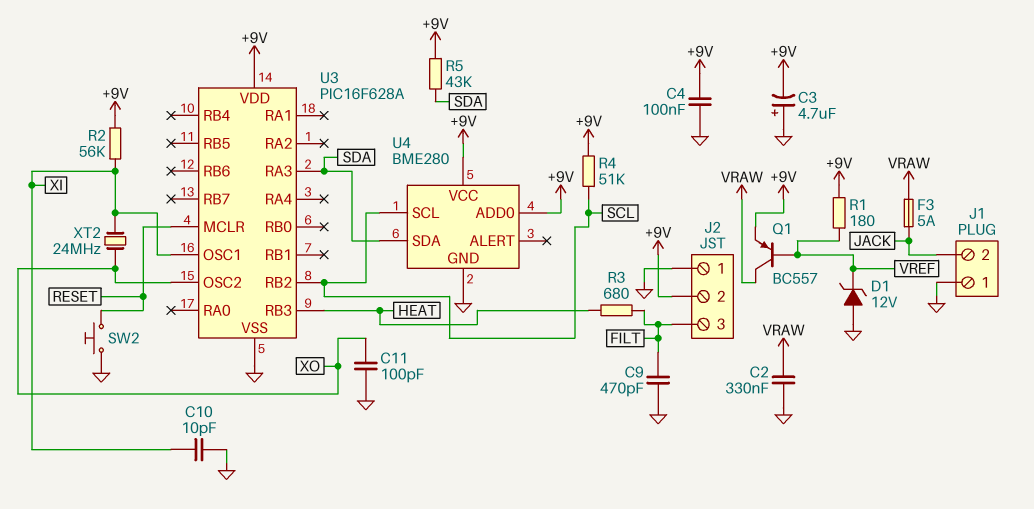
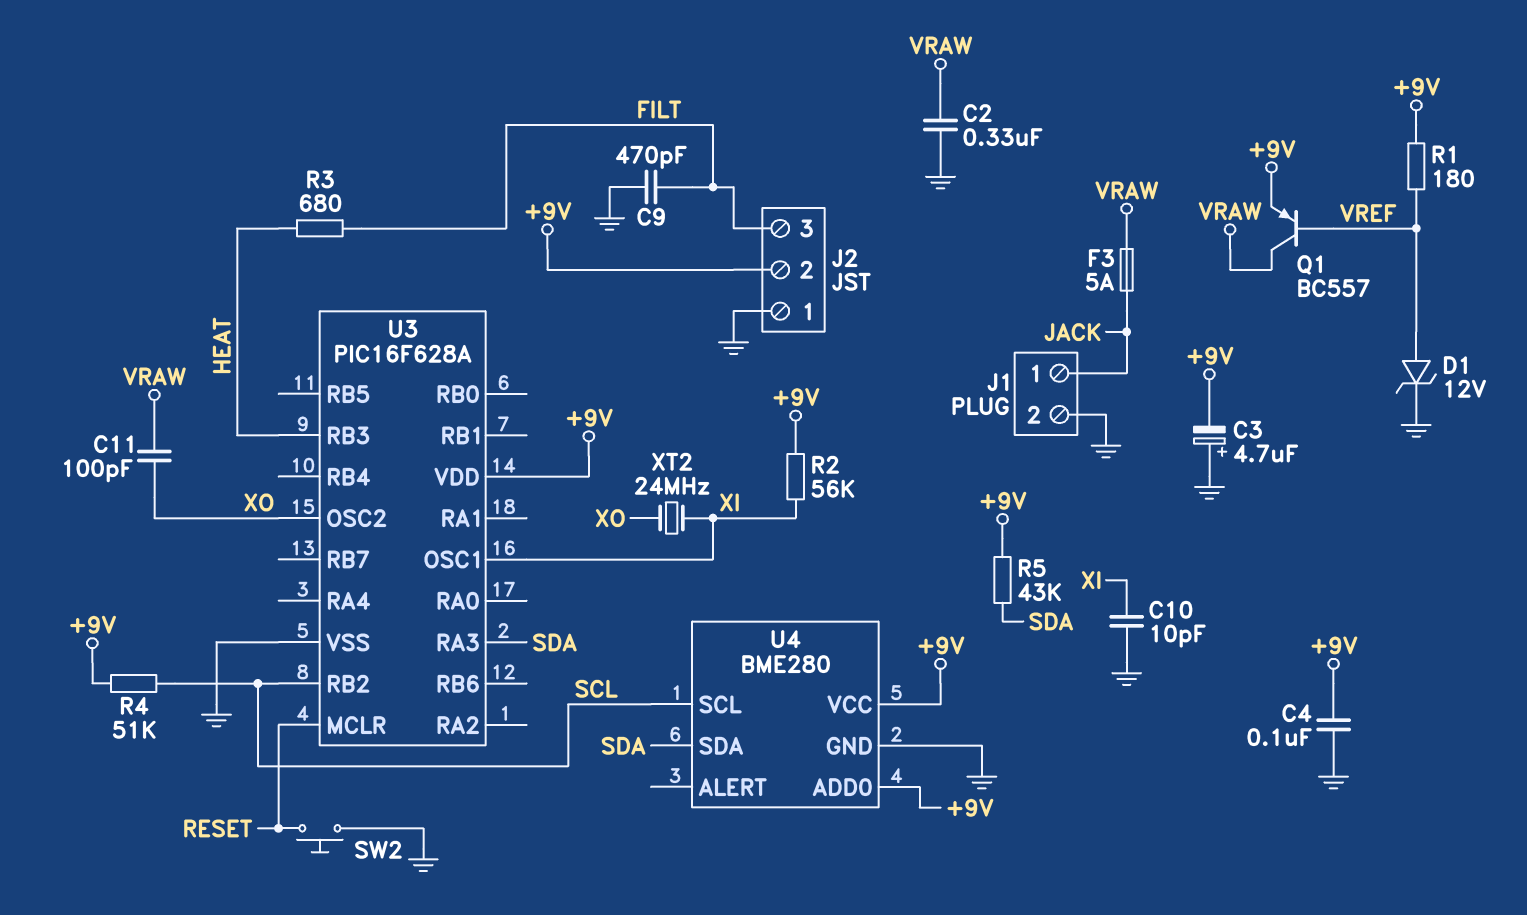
C11: 100pF (GND, XO) -> 100pF (VRAW, XO)
D1: zener 12V (A GND, K VREF) -> zener 12V (A VREF, K GND)
J1 pin 1: GND -> JACK
J1 pin 2: JACK -> GND

